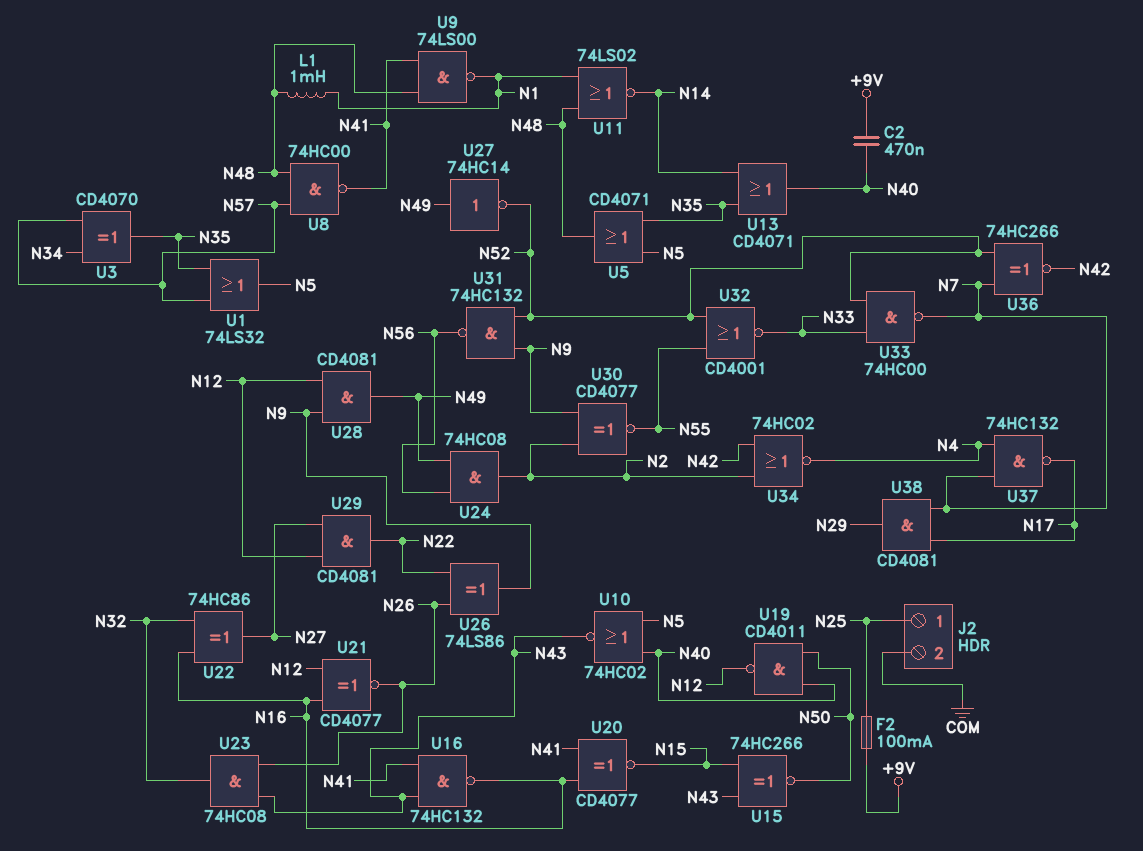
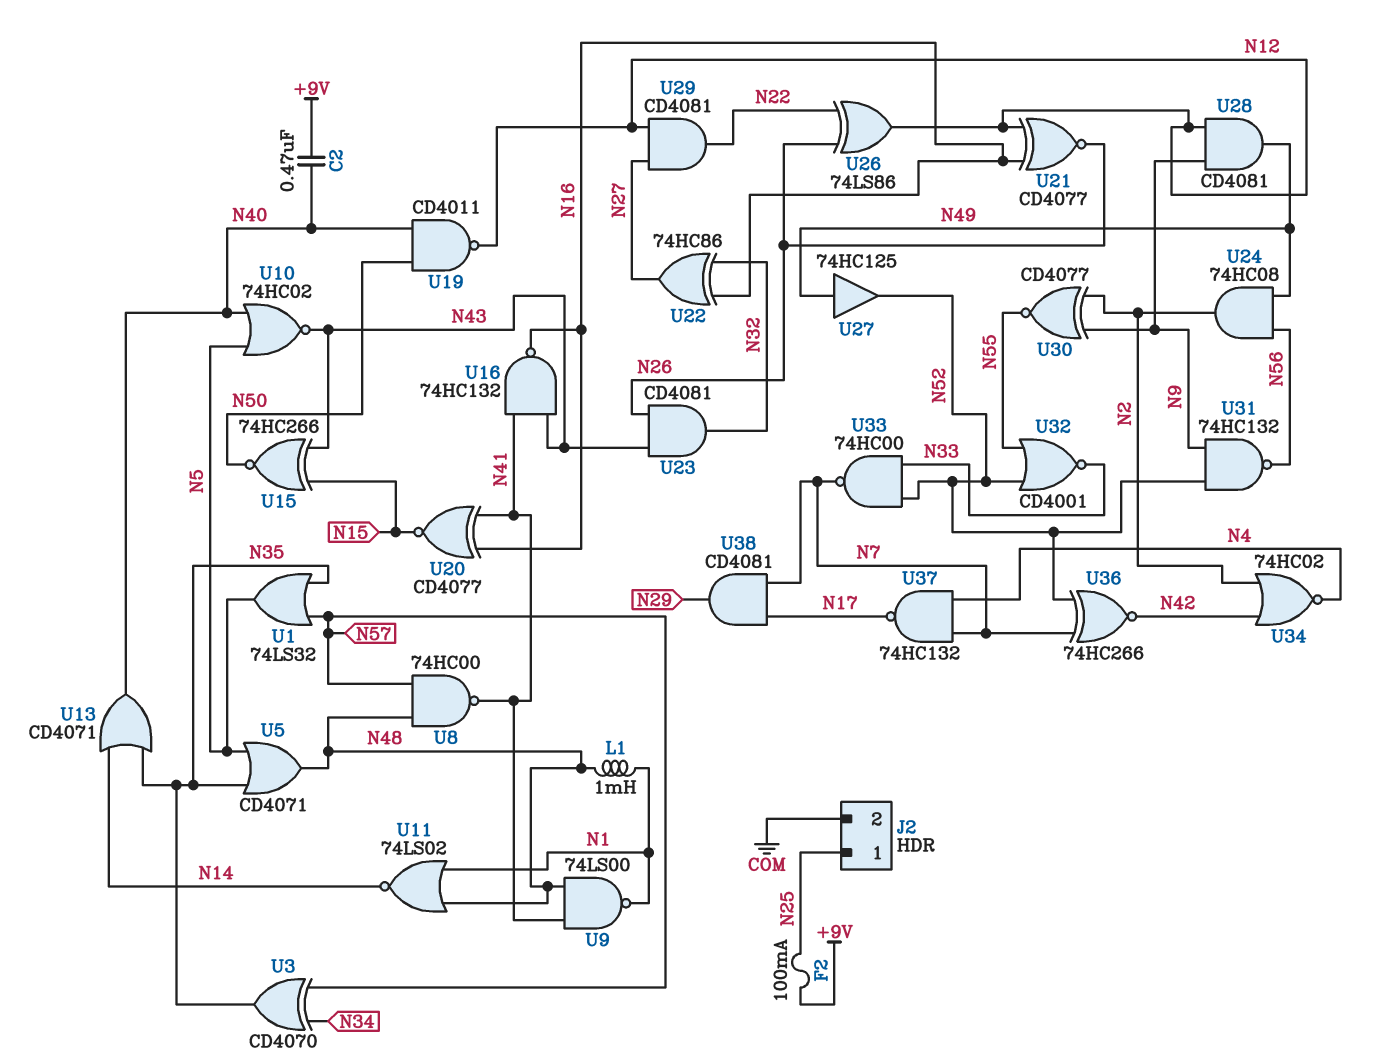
U23: AND 74HC08 (in N26, in N43, out N32) -> AND CD4081 (in N26, in N43, out N32)
U26: XOR 74LS86 (in N22, in N26, out N9) -> XOR 74LS86 (in N22, in N26, out N12)
U27: NOT 74HC14 (in N49, out N52) -> buffer 74HC125 (in N49, out N52)

